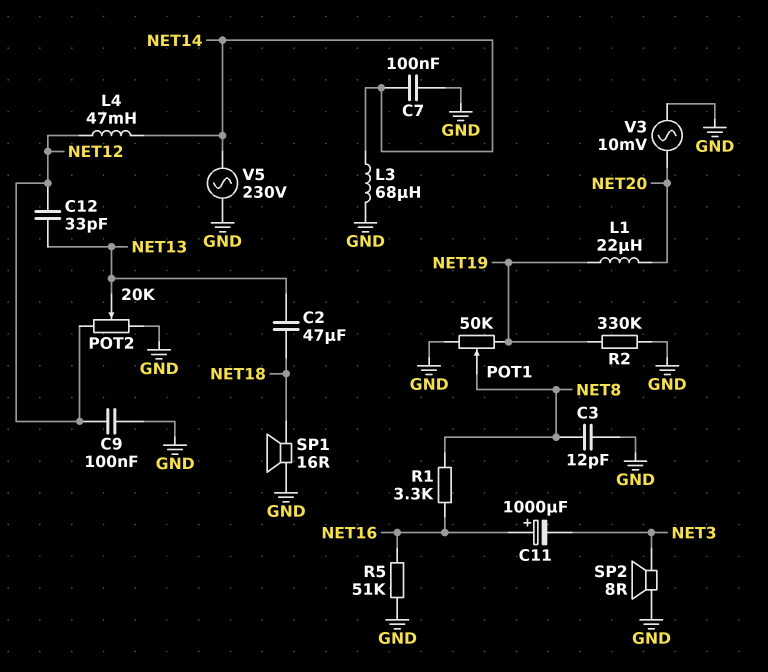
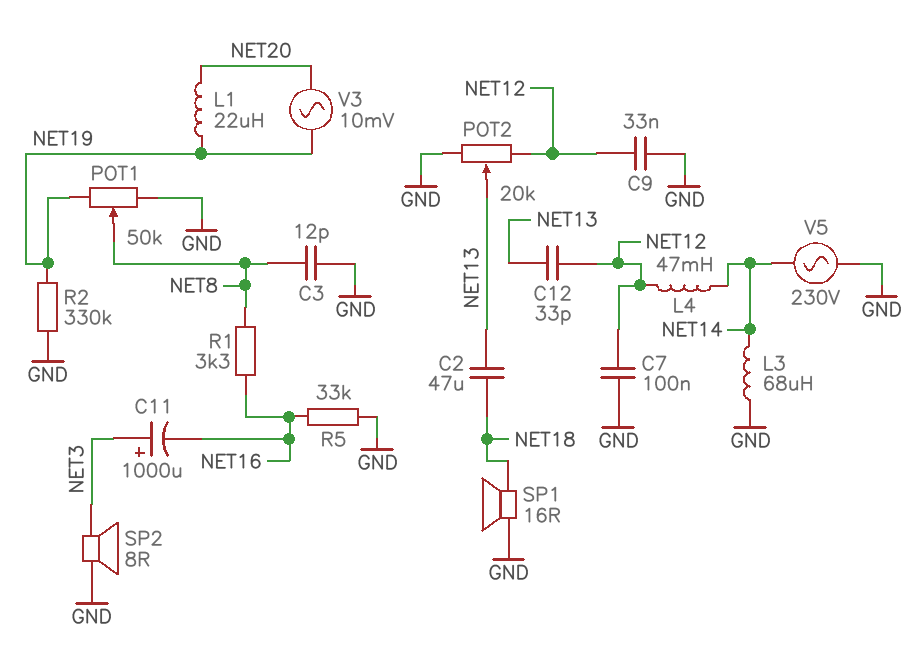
C7: 100nF (GND, NET14) -> 100nF (GND, NET12)
C9: 100nF (GND, NET12) -> 33nF (GND, NET12)
C11: 1000uF (plus NET16, minus NET3) -> 1000uF (plus NET3, minus NET16)
R5: 51k (GND, NET16) -> 33k (GND, NET16)
V3: AC 10mV (GND, NET20) -> AC 10mV (NET19, NET20)

